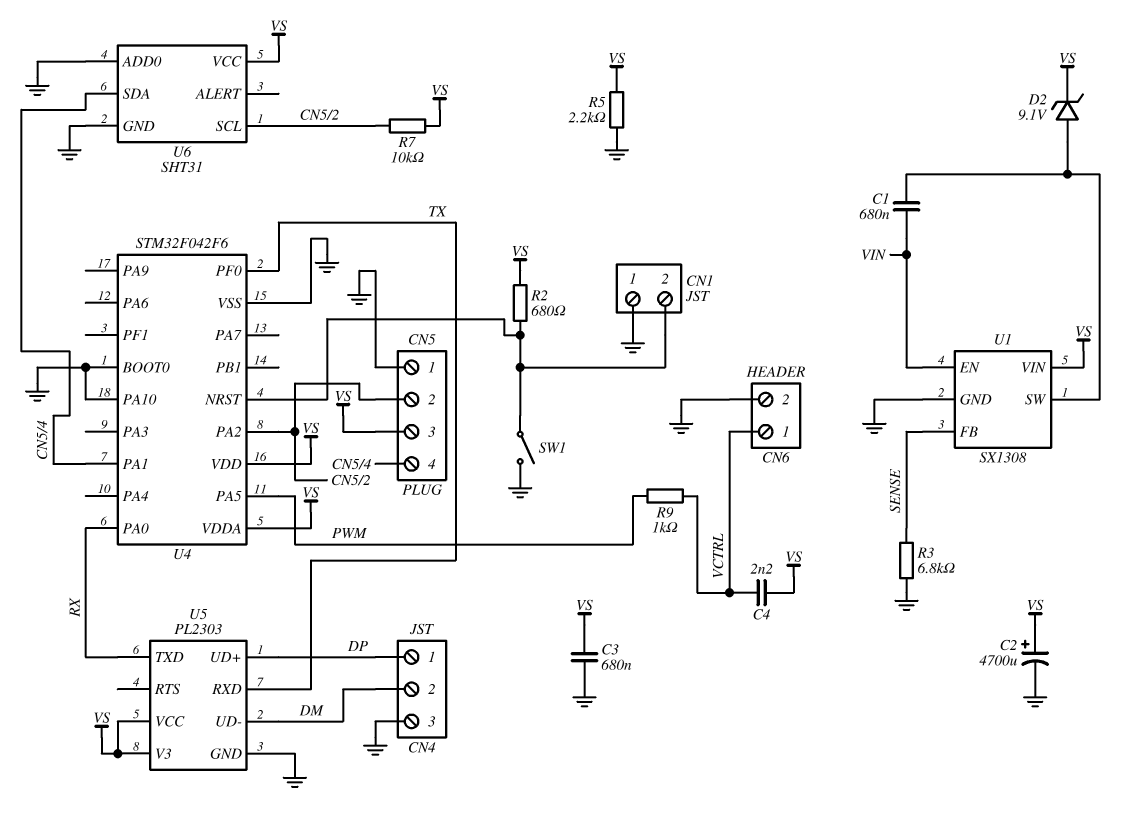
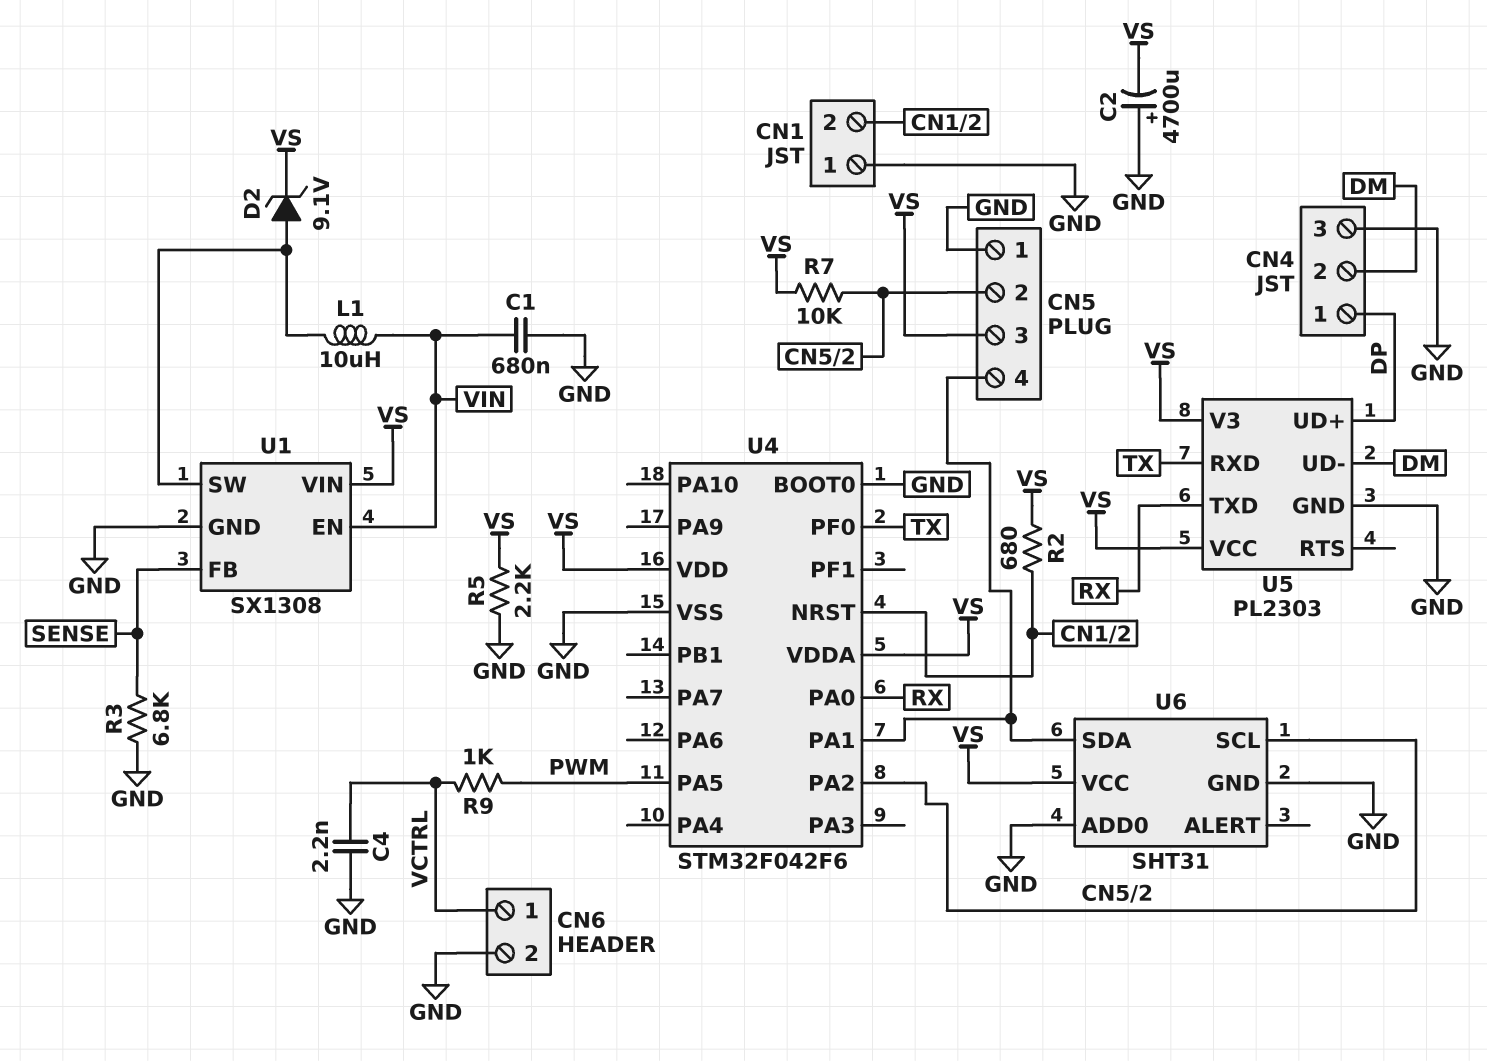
C1: 680nF (U1/SW, VIN) -> 680nF (GND, VIN)
C2: 4700uF (plus VS, minus GND) -> 4700uF (plus GND, minus VS)
C3: 680nF (GND, VS) -> none
C4: 2.2nF (VCTRL, VS) -> 2.2nF (GND, VCTRL)
L1: none -> 10uH (U1/SW, VIN)
SW1: switch (CN1/2, GND) -> none
U4 pin PA10: GND -> none

